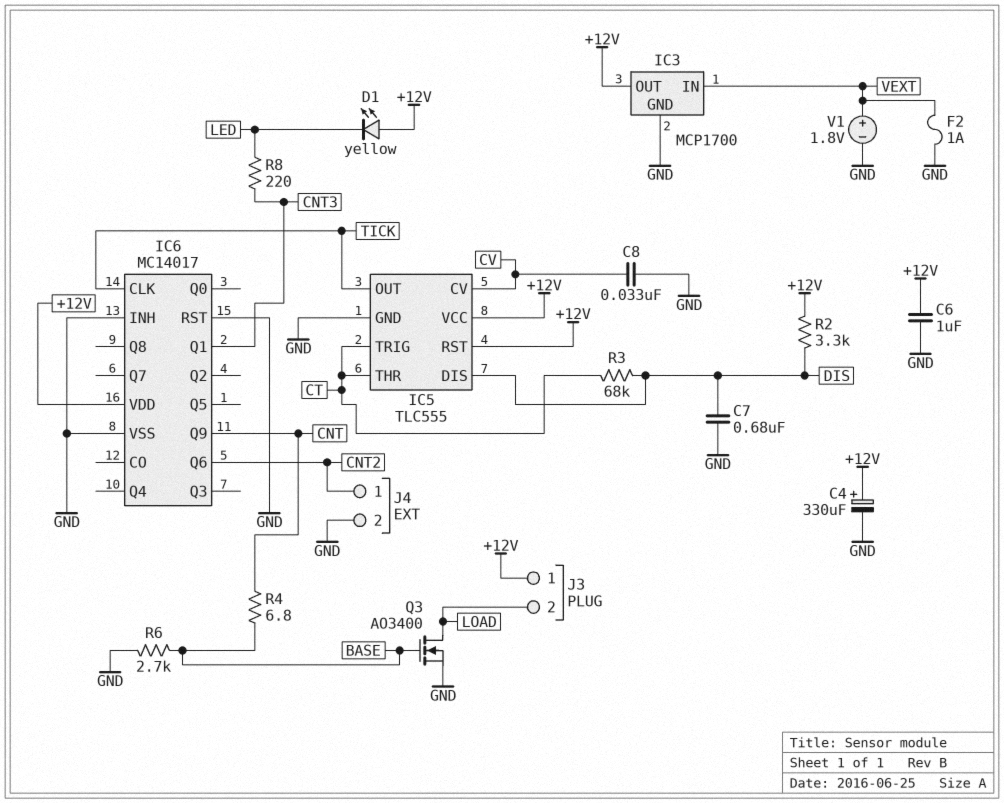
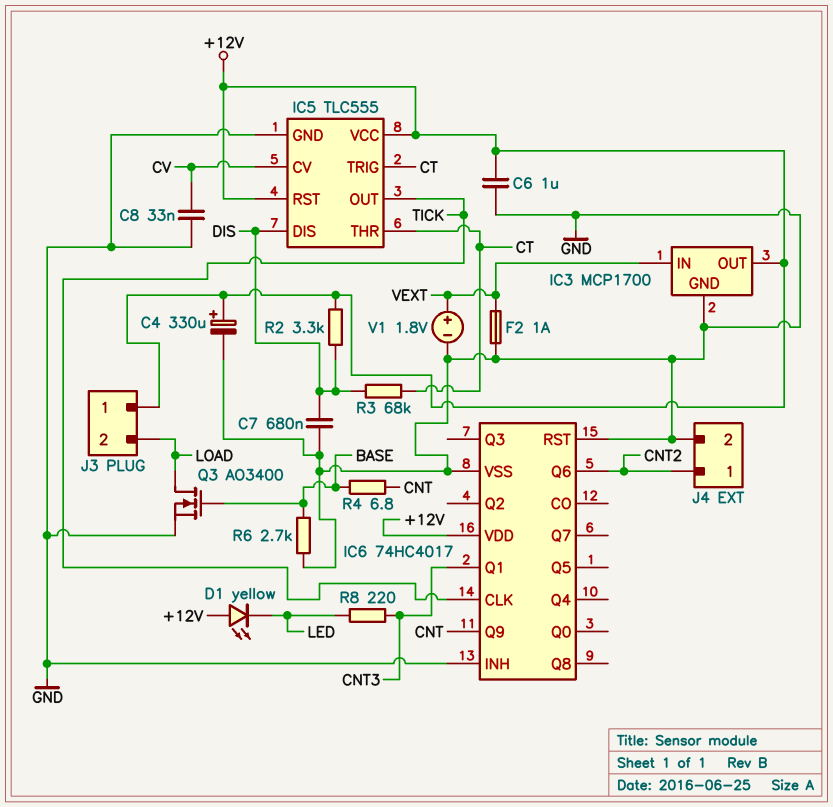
IC6: MC14017 -> 74HC4017

